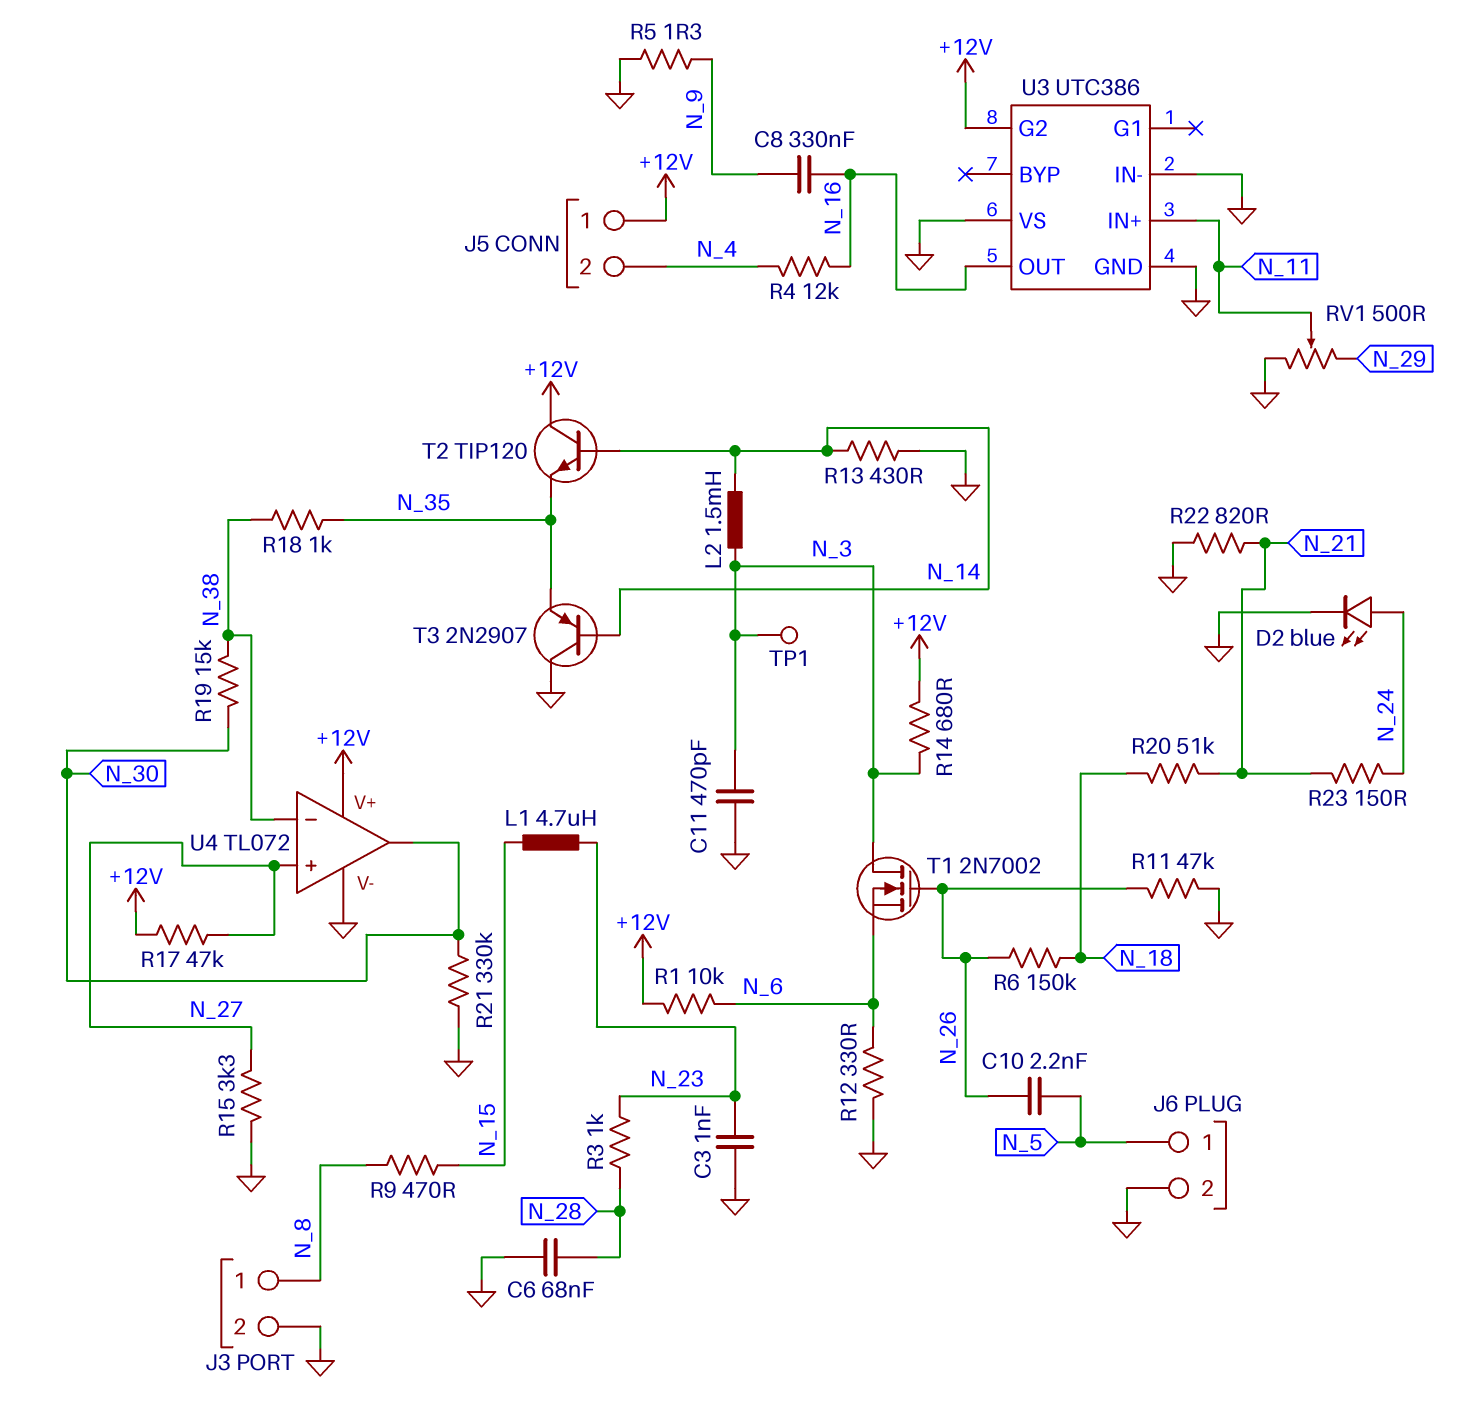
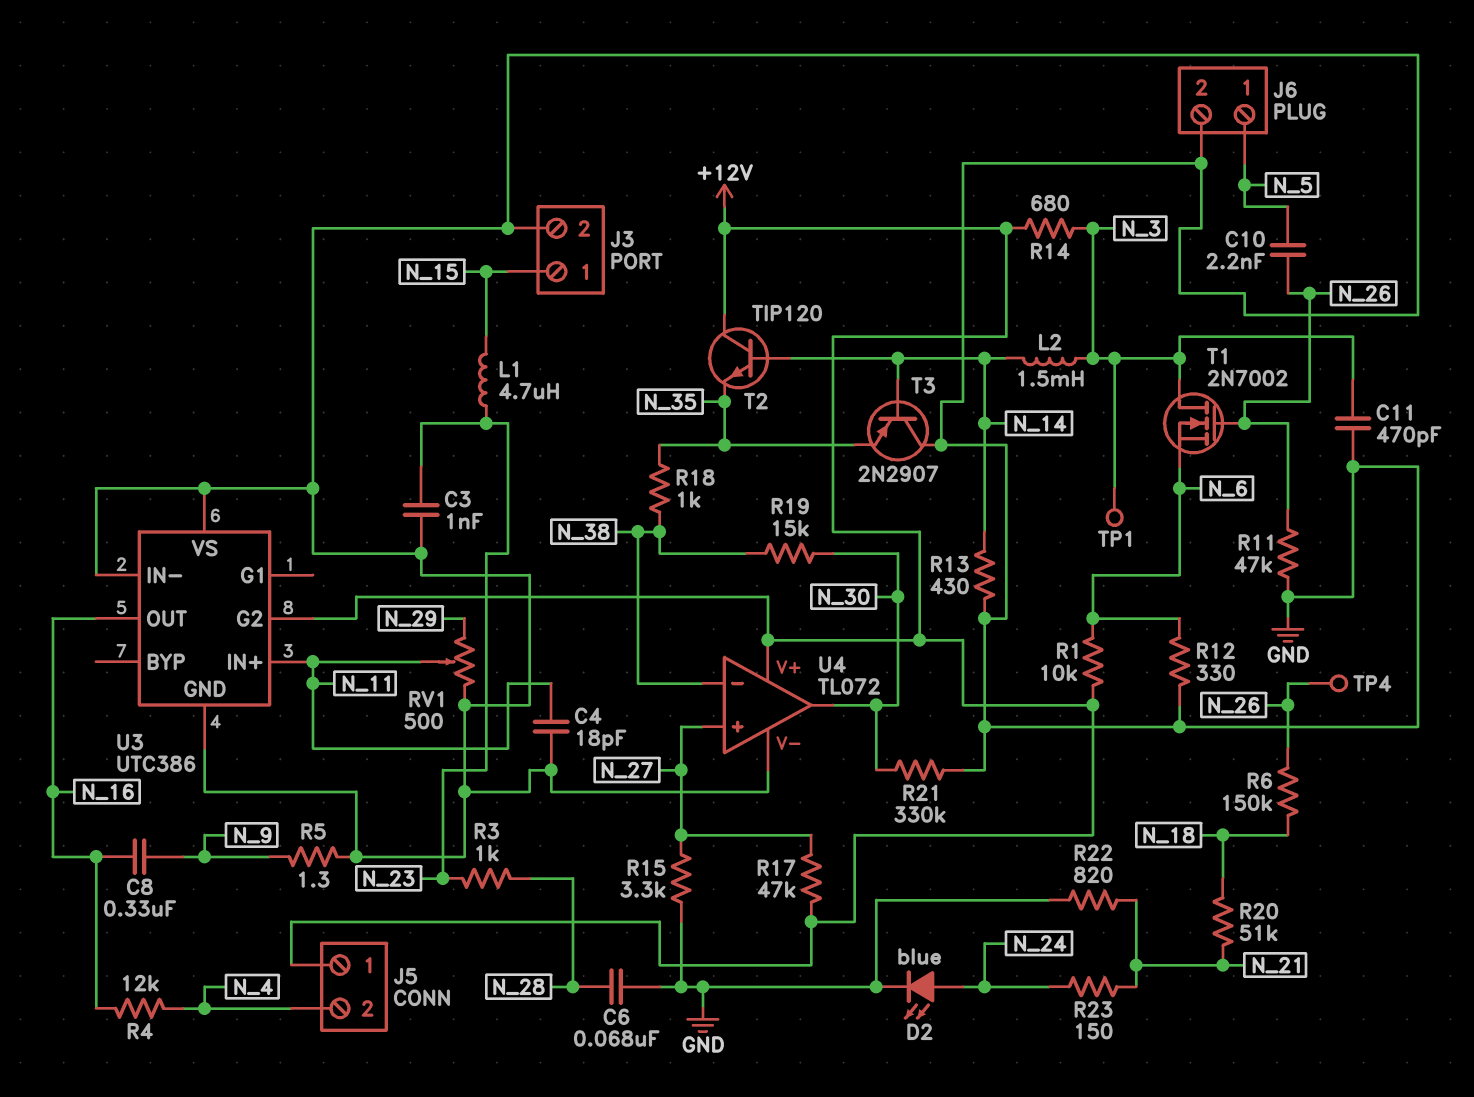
C4: none -> 18pF (GND, N_11)
J3 pin 1: N_8 -> N_15
R9: 470 (N_8, N_15) -> none
TP4: none -> test point (N_26)

